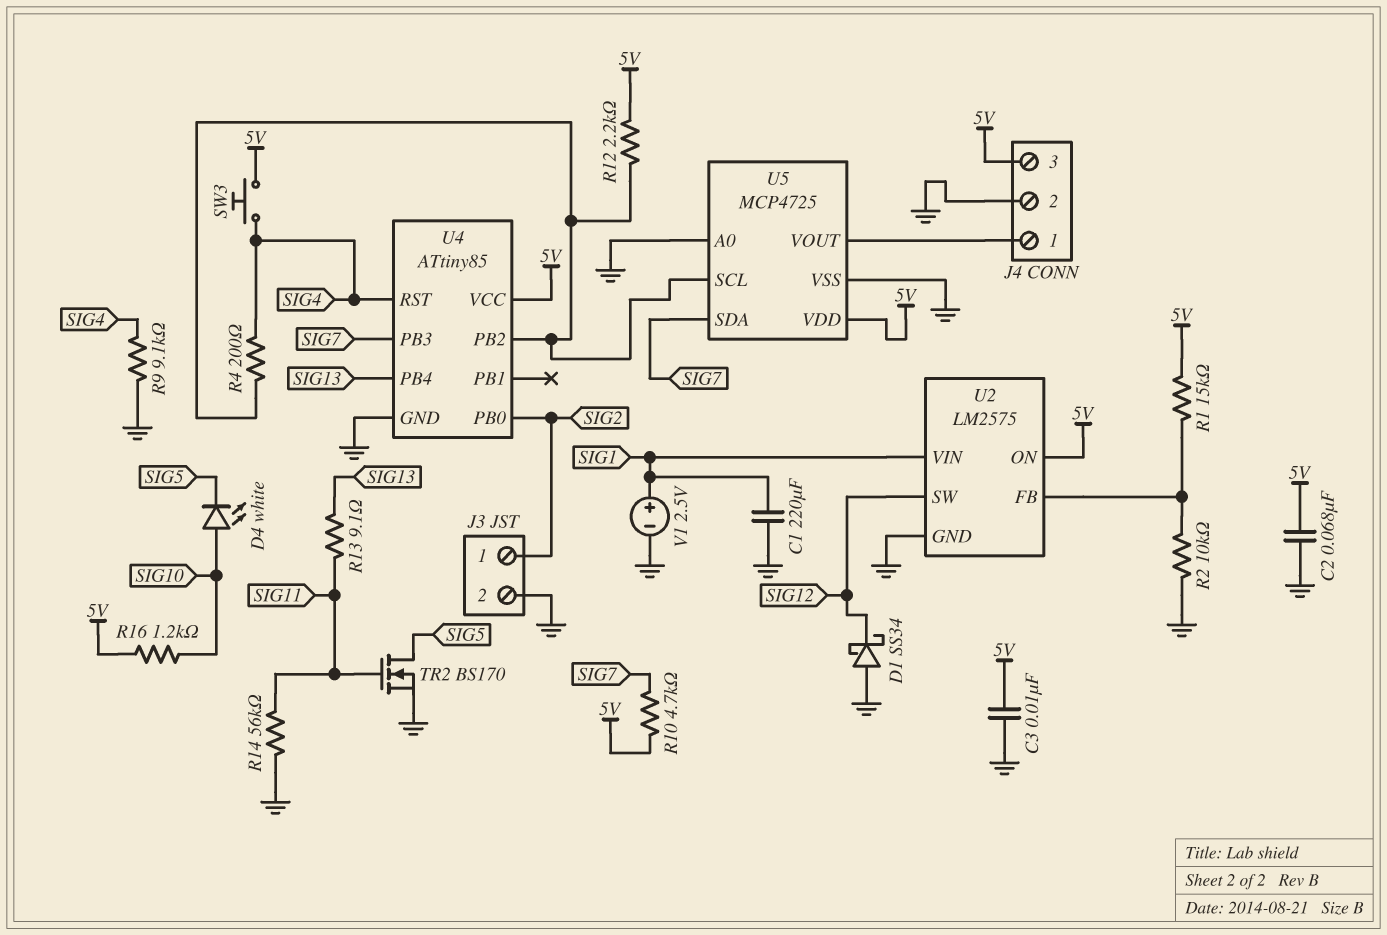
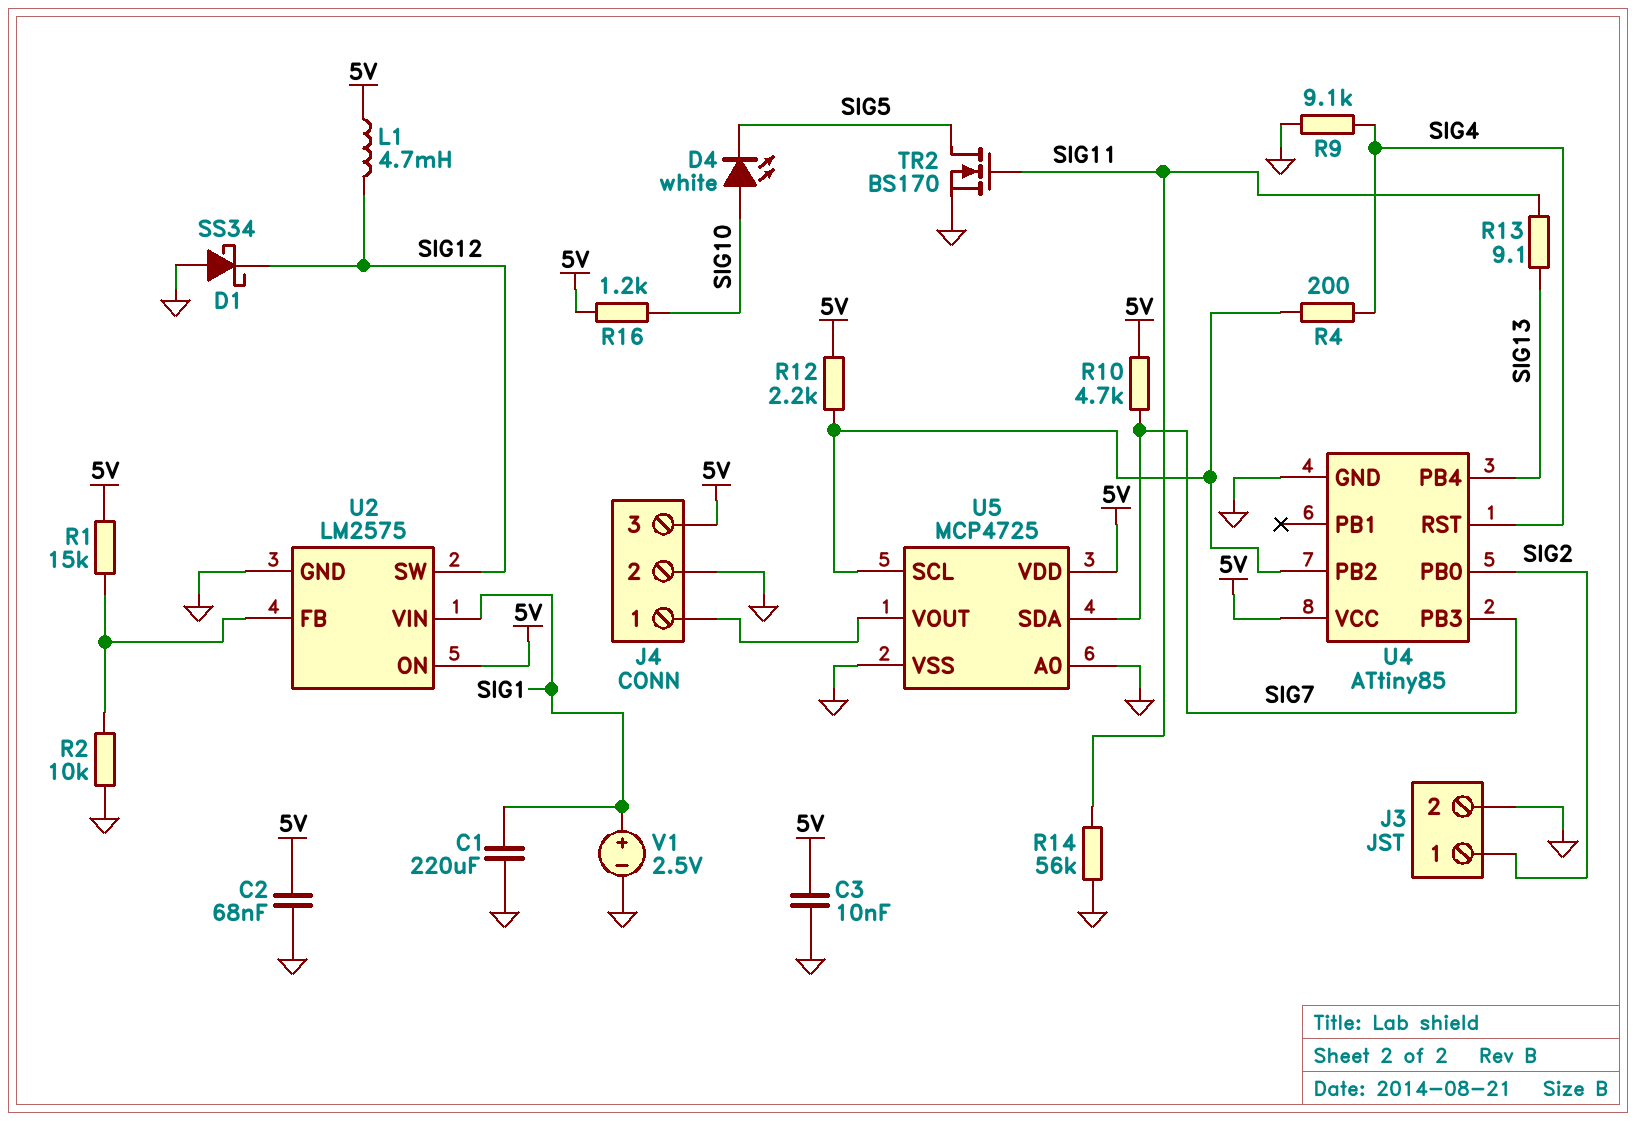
L1: none -> 4.7mH (5V, SIG12)
SW3: button (5V, SIG4) -> none

